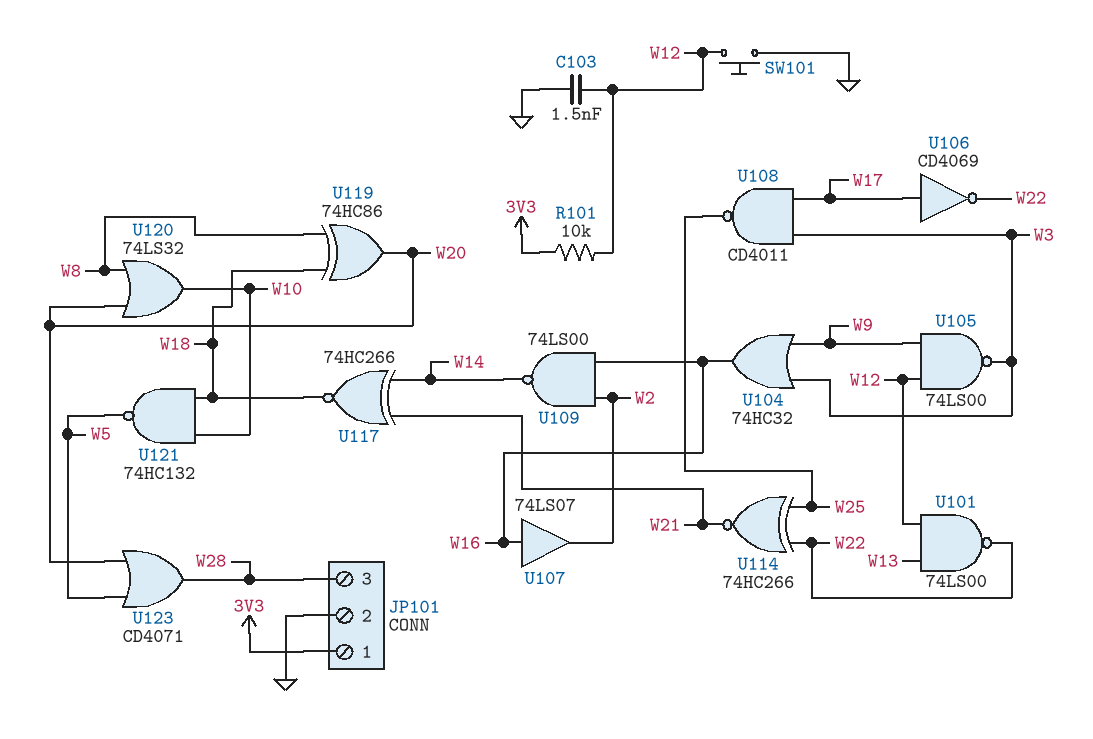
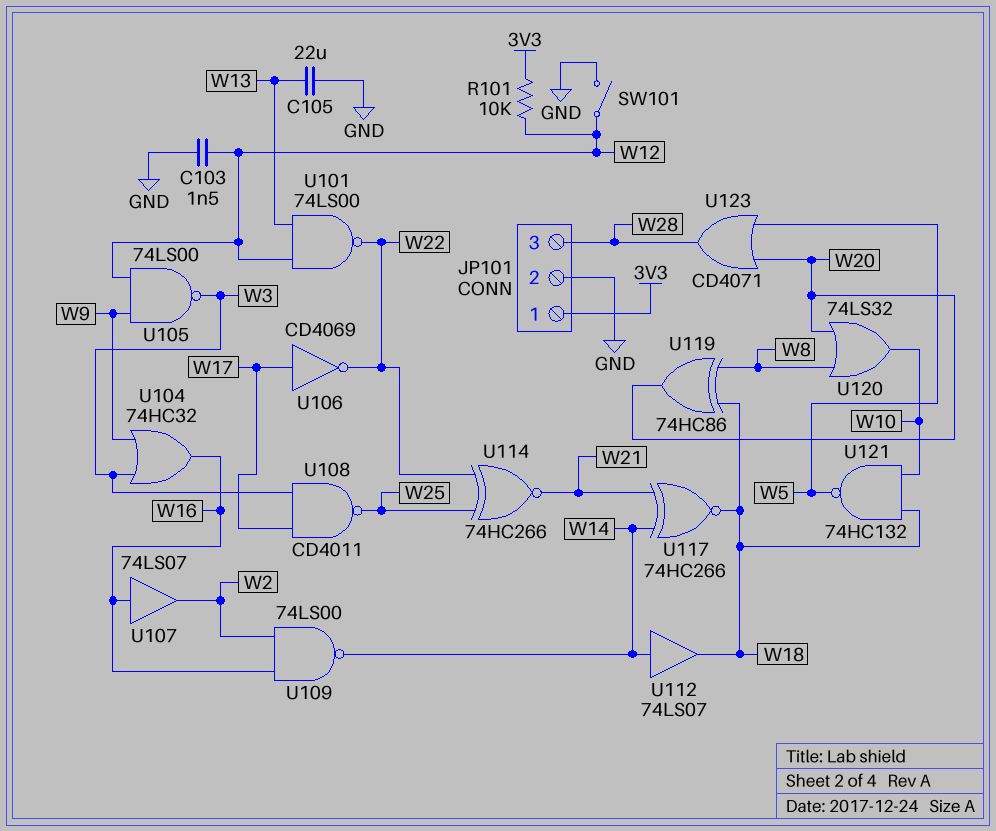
C105: none -> 22uF (GND, W13)
SW101: button (GND, W12) -> switch (GND, W12)
U112: none -> buffer 74LS07 (in W14, out W18)

